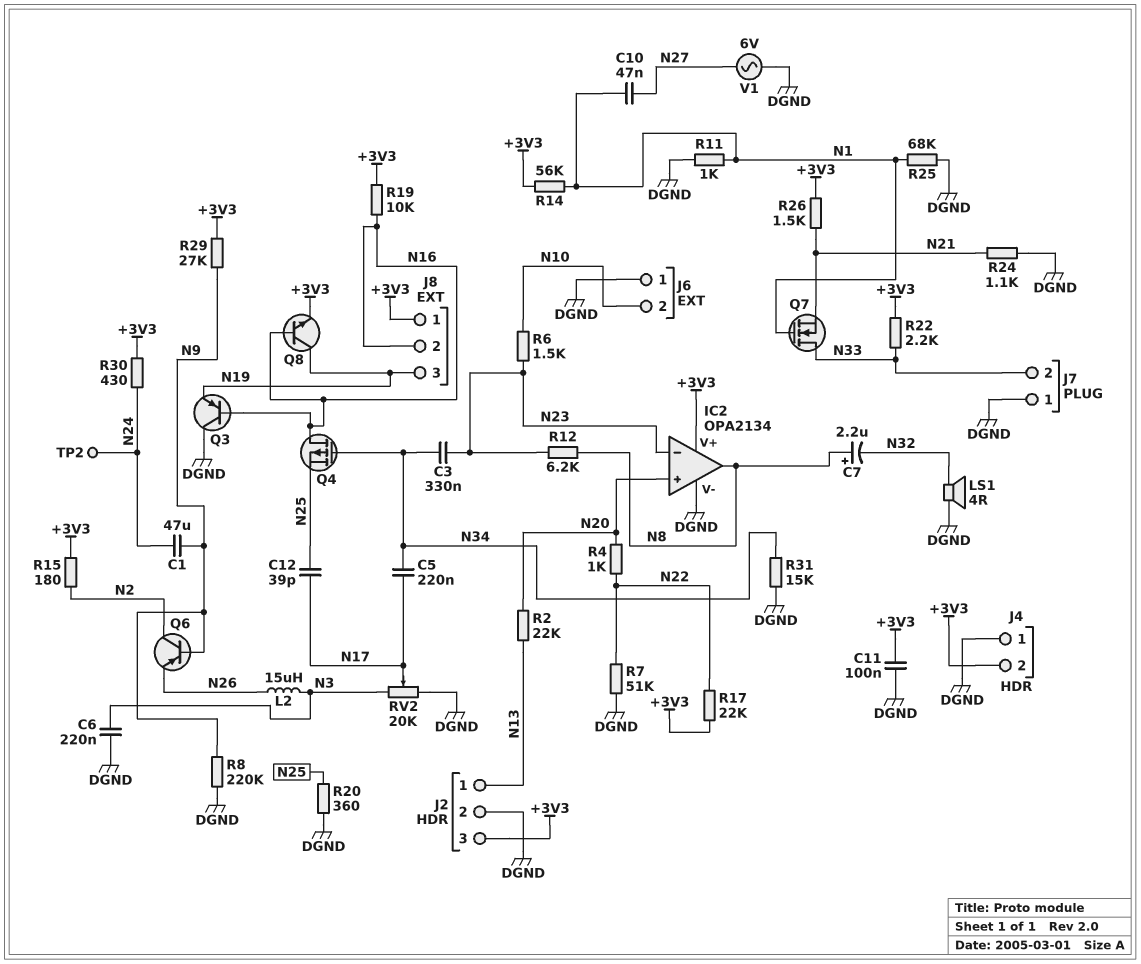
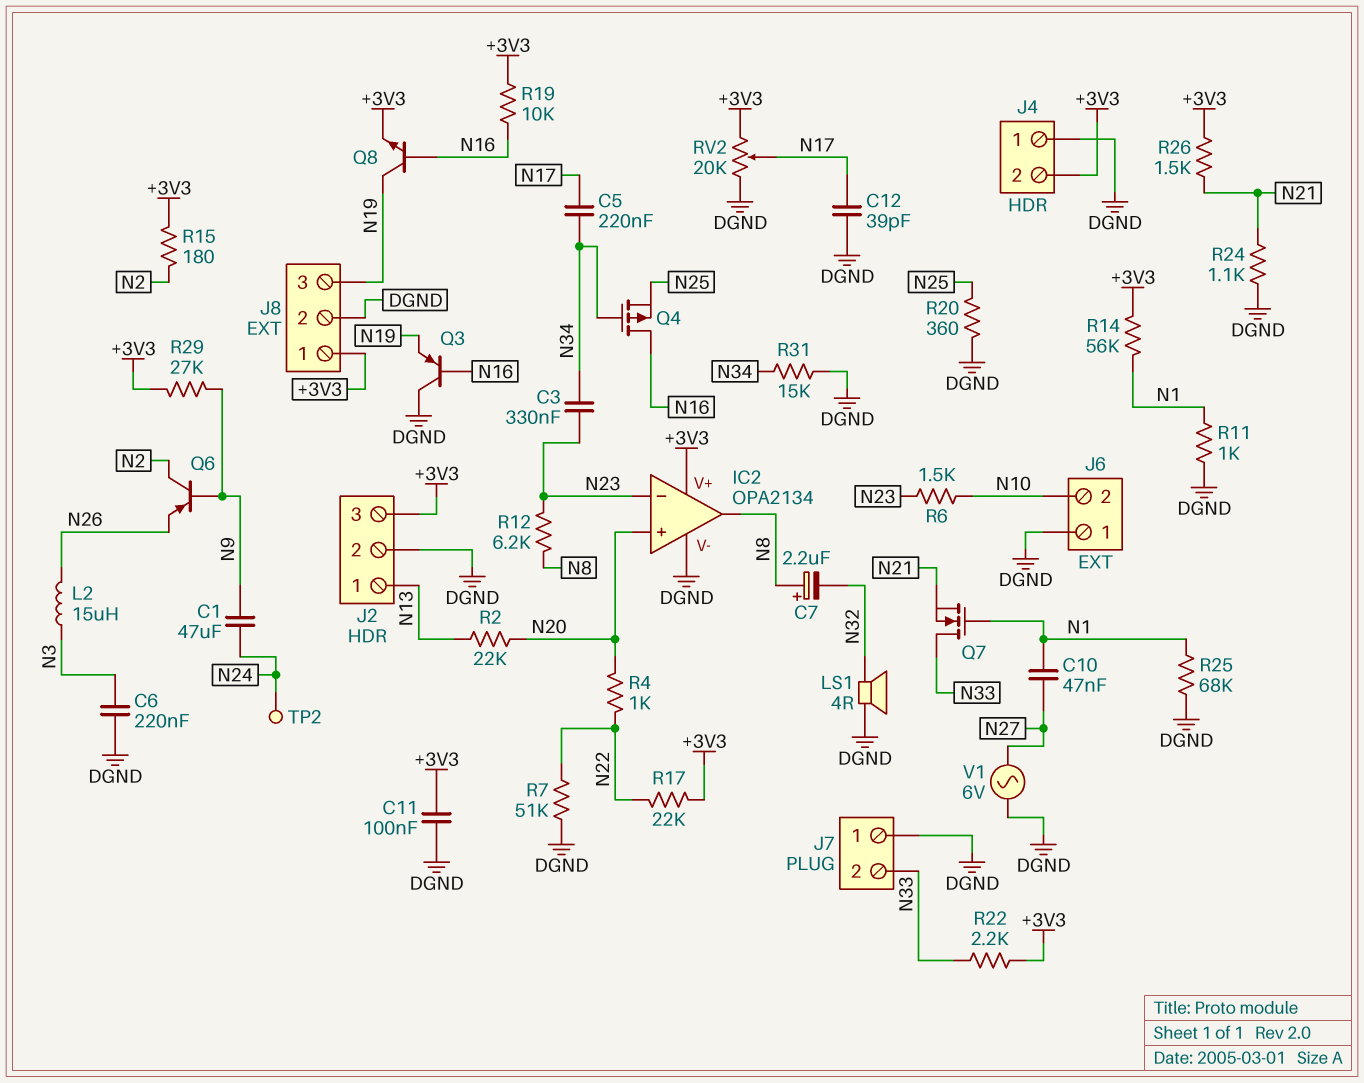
C12: 39pF (N17, N25) -> 39pF (DGND, N17)
J8 pin 2: N16 -> DGND
R8: 220k (DGND, N9) -> none
R30: 430 (+3V3, N24) -> none
RV2: 20k (DGND, N3, wiper N17) -> 20k (+3V3, DGND, wiper N17)

